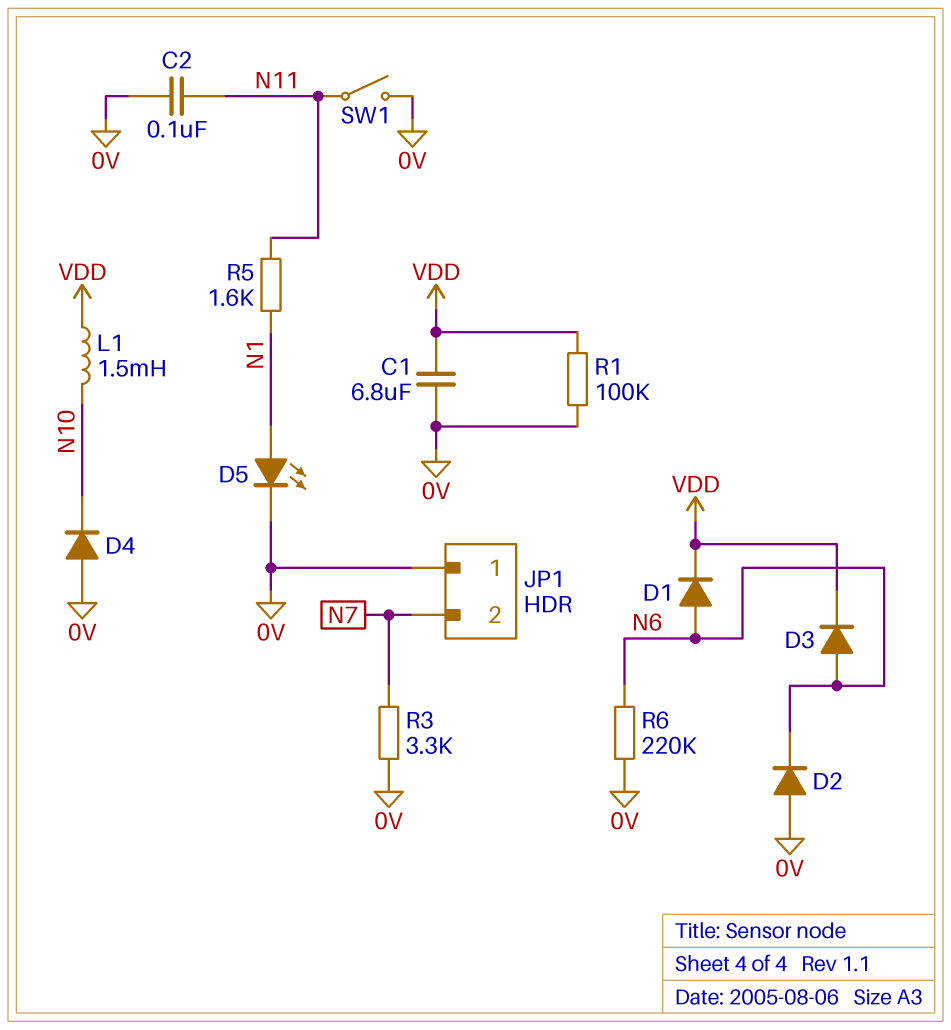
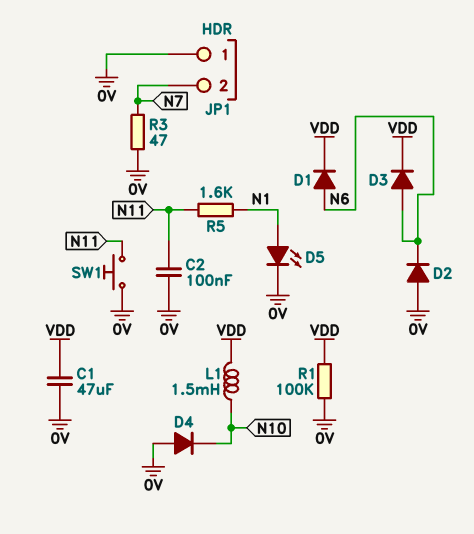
C1: 6.8uF (0V, VDD) -> 47uF (0V, VDD)
R3: 3.3k (0V, N7) -> 47 (0V, N7)
R6: 220k (0V, N6) -> none
SW1: switch (0V, N11) -> button (0V, N11)

